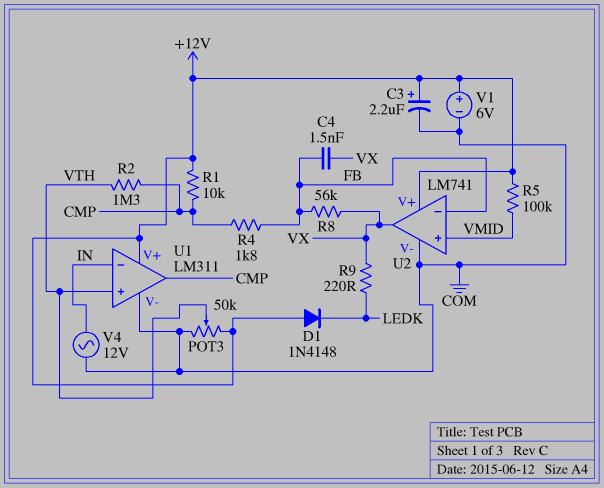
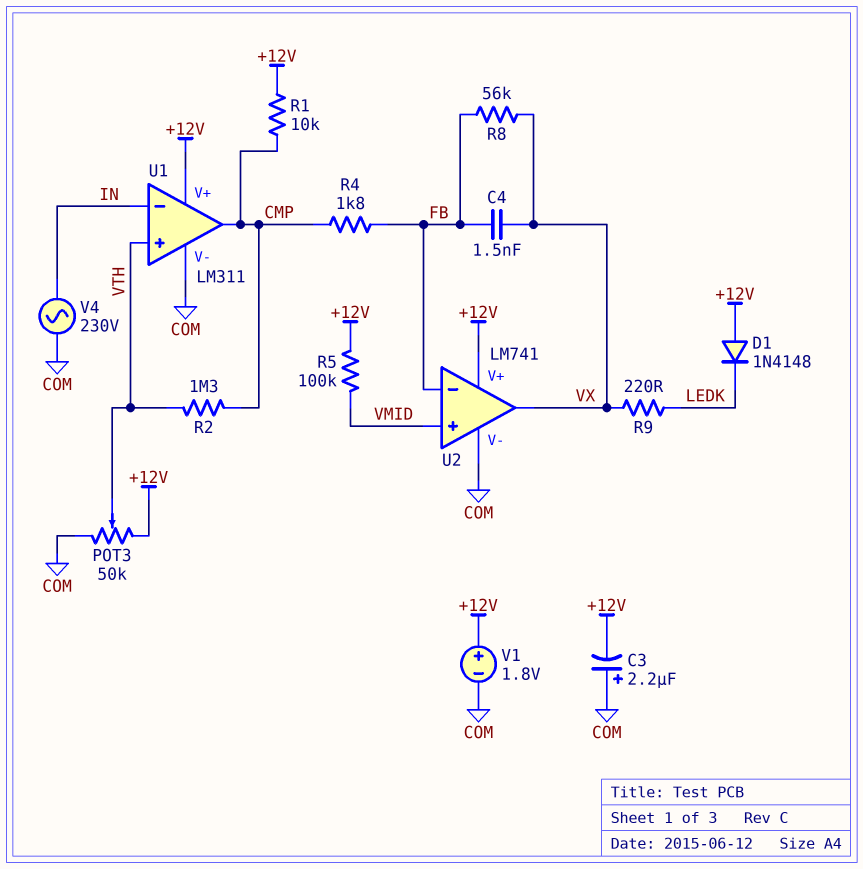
C3: 2.2uF (plus +12V, minus COM) -> 2.2uF (plus COM, minus +12V)
V1: 6V (plus +12V, minus COM) -> 1.8V (plus +12V, minus COM)
V4: AC 12V (COM, IN) -> AC 230V (COM, IN)

